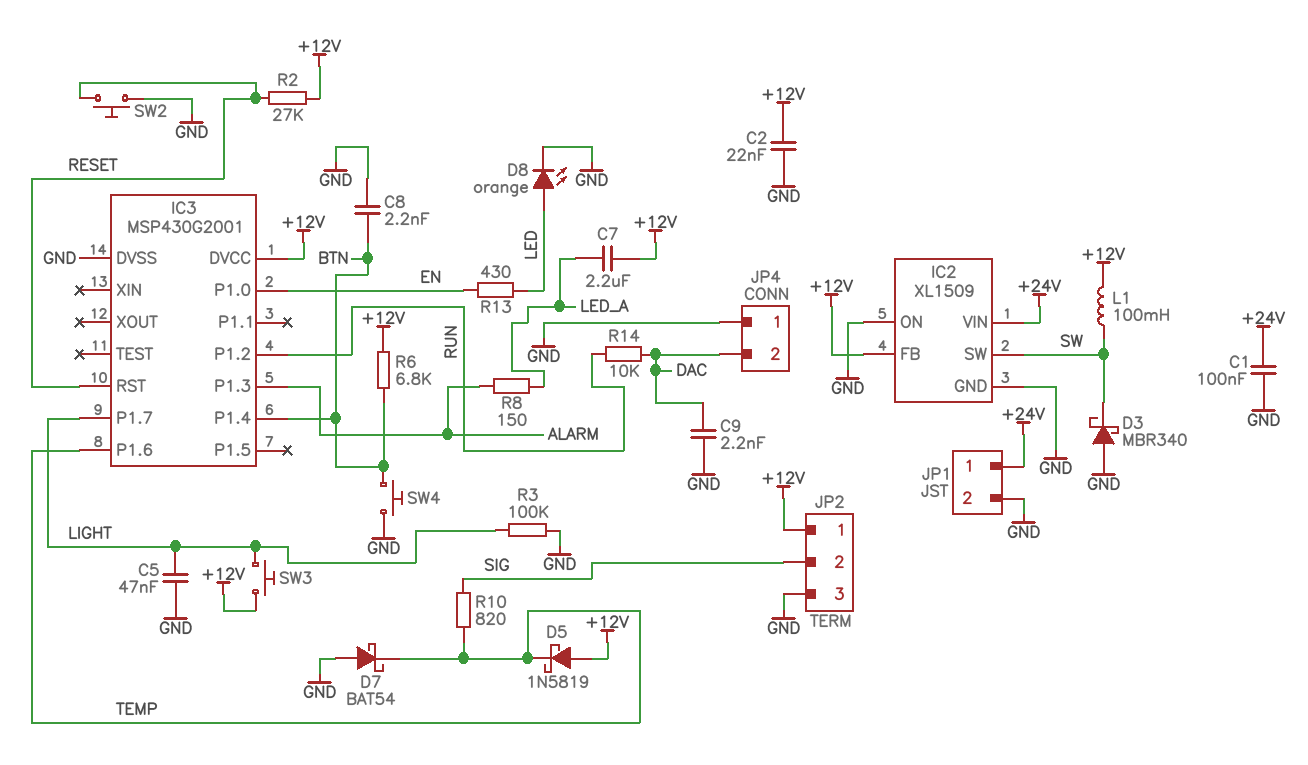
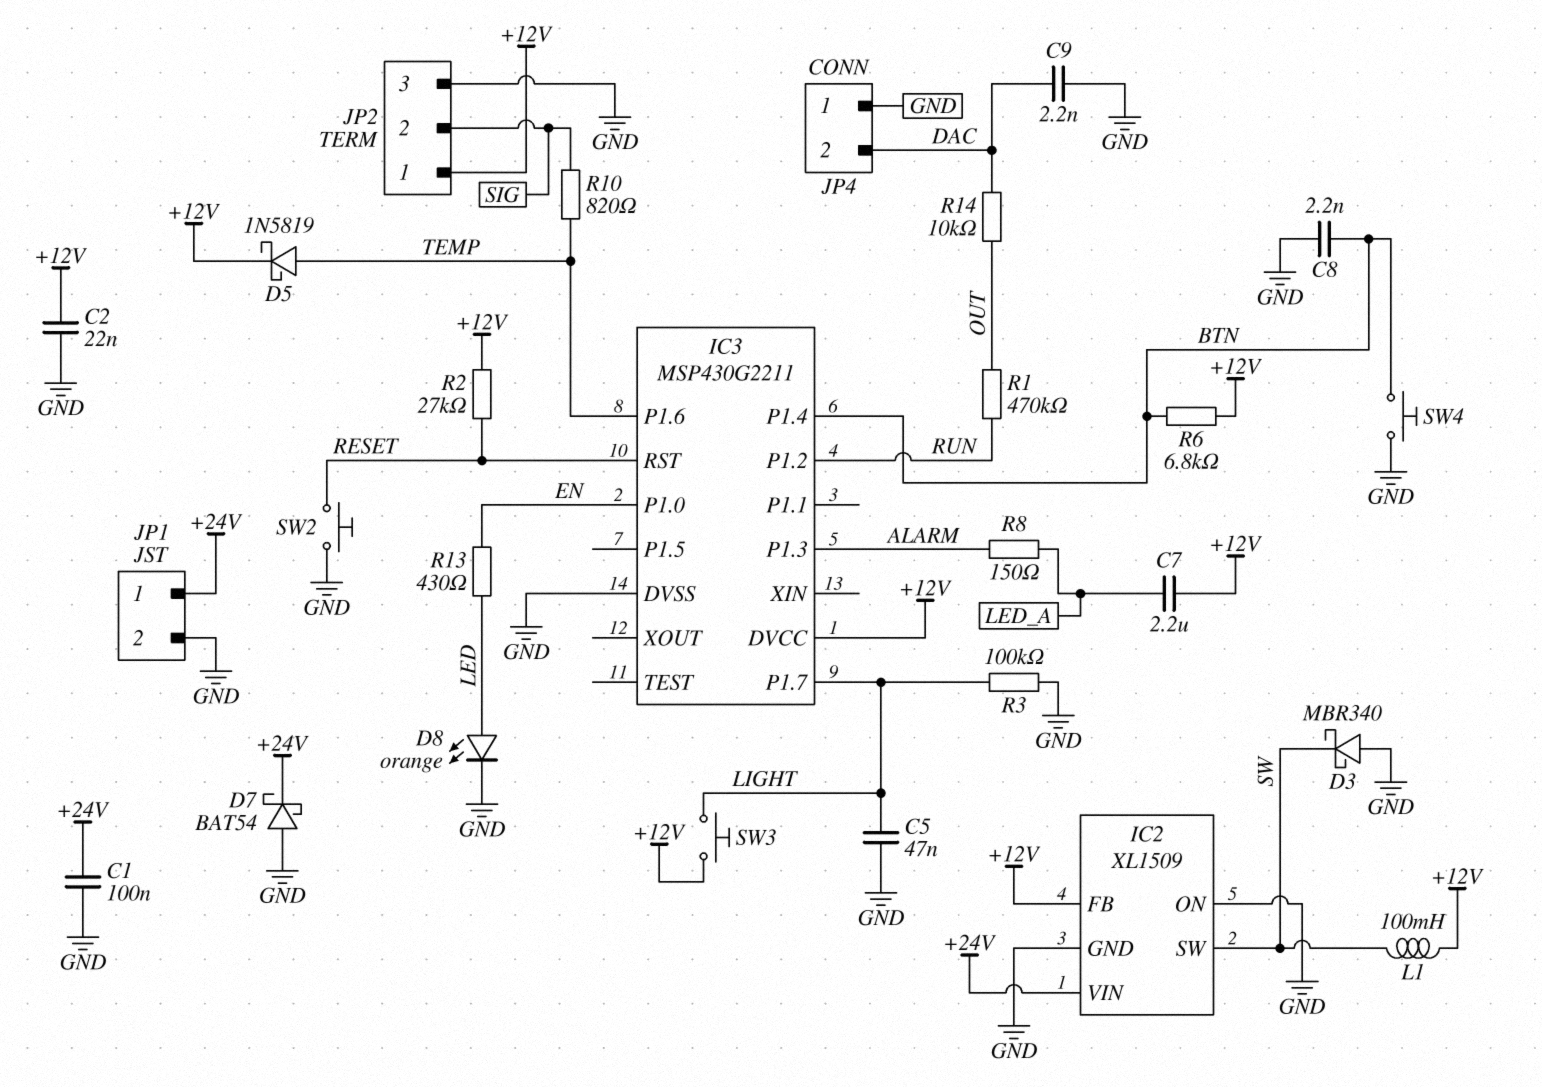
D5: schottky 1N5819 (A +12V, K TEMP) -> schottky 1N5819 (A TEMP, K +12V)
D7: schottky BAT54 (A GND, K TEMP) -> schottky BAT54 (A GND, K +24V)
IC3: MSP430G2001 -> MSP430G2211
R1: none -> 470k (OUT, RUN)
R14: 10k (DAC, RUN) -> 10k (DAC, OUT)

